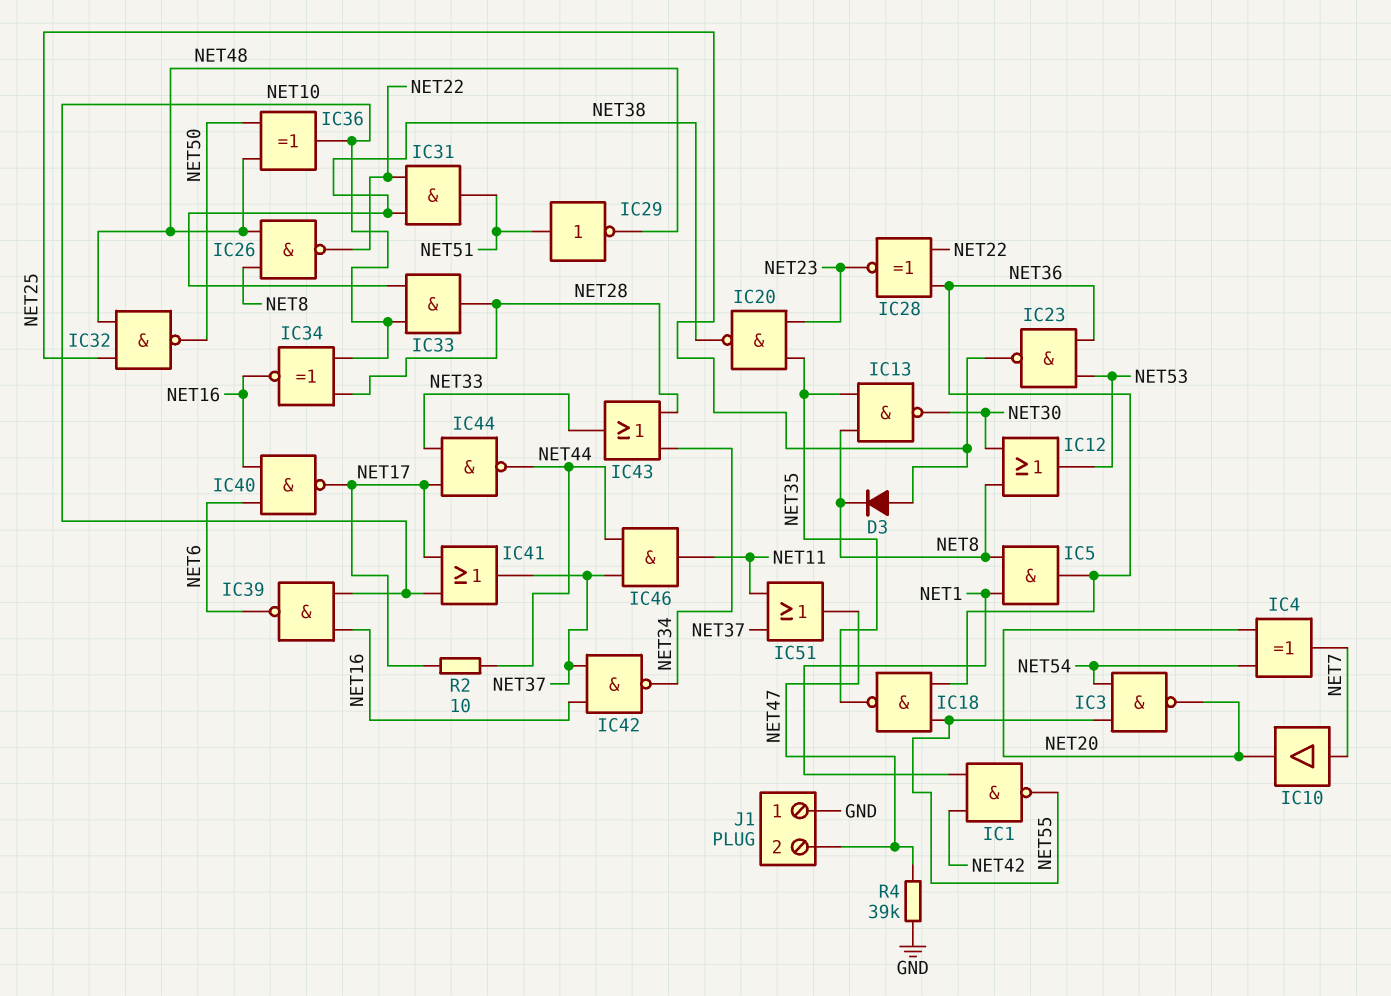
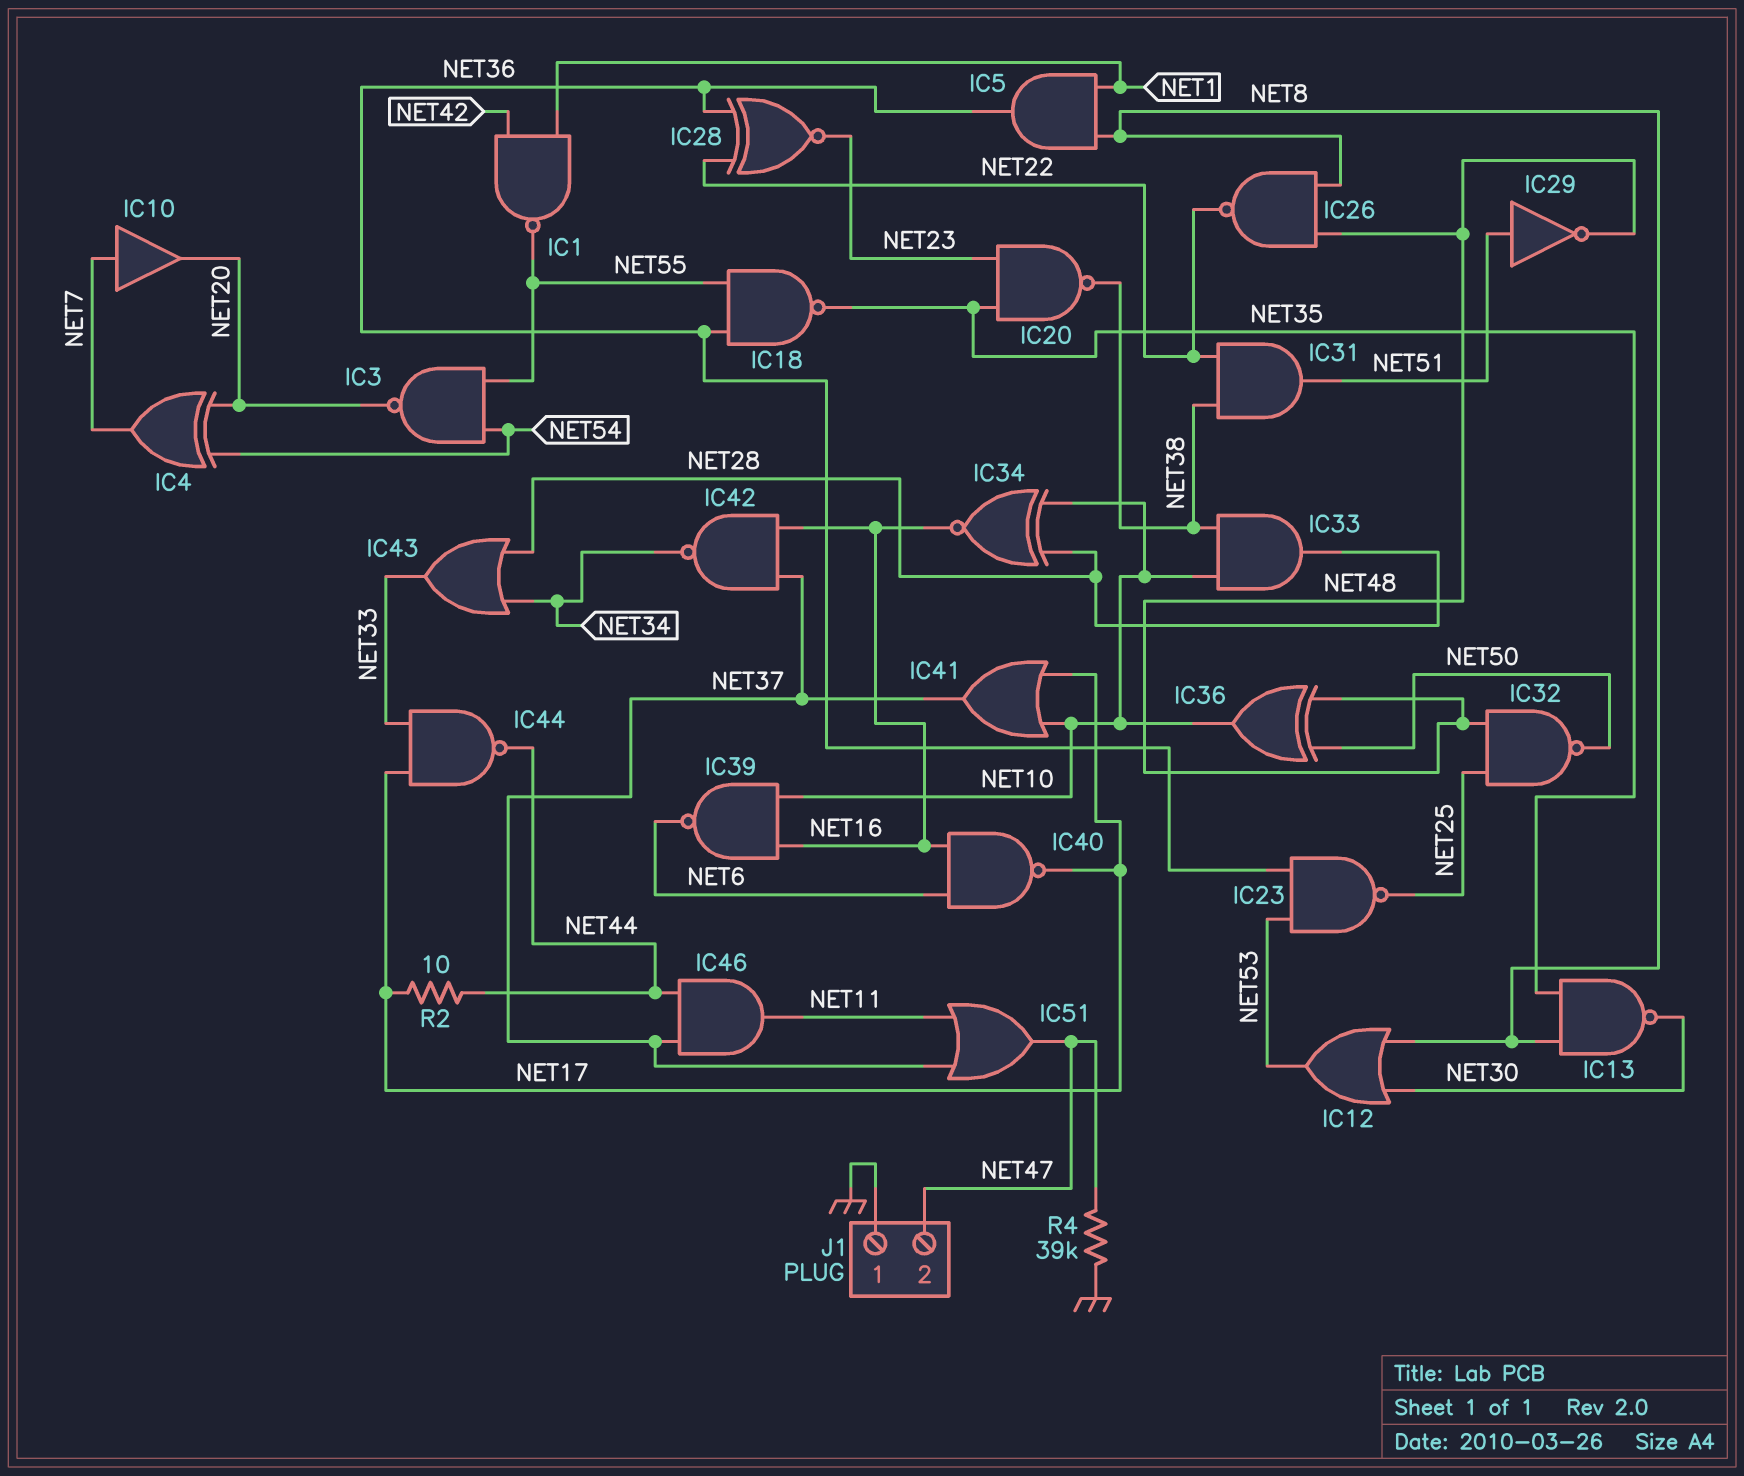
D3: diode (A NET25, K NET8) -> none

